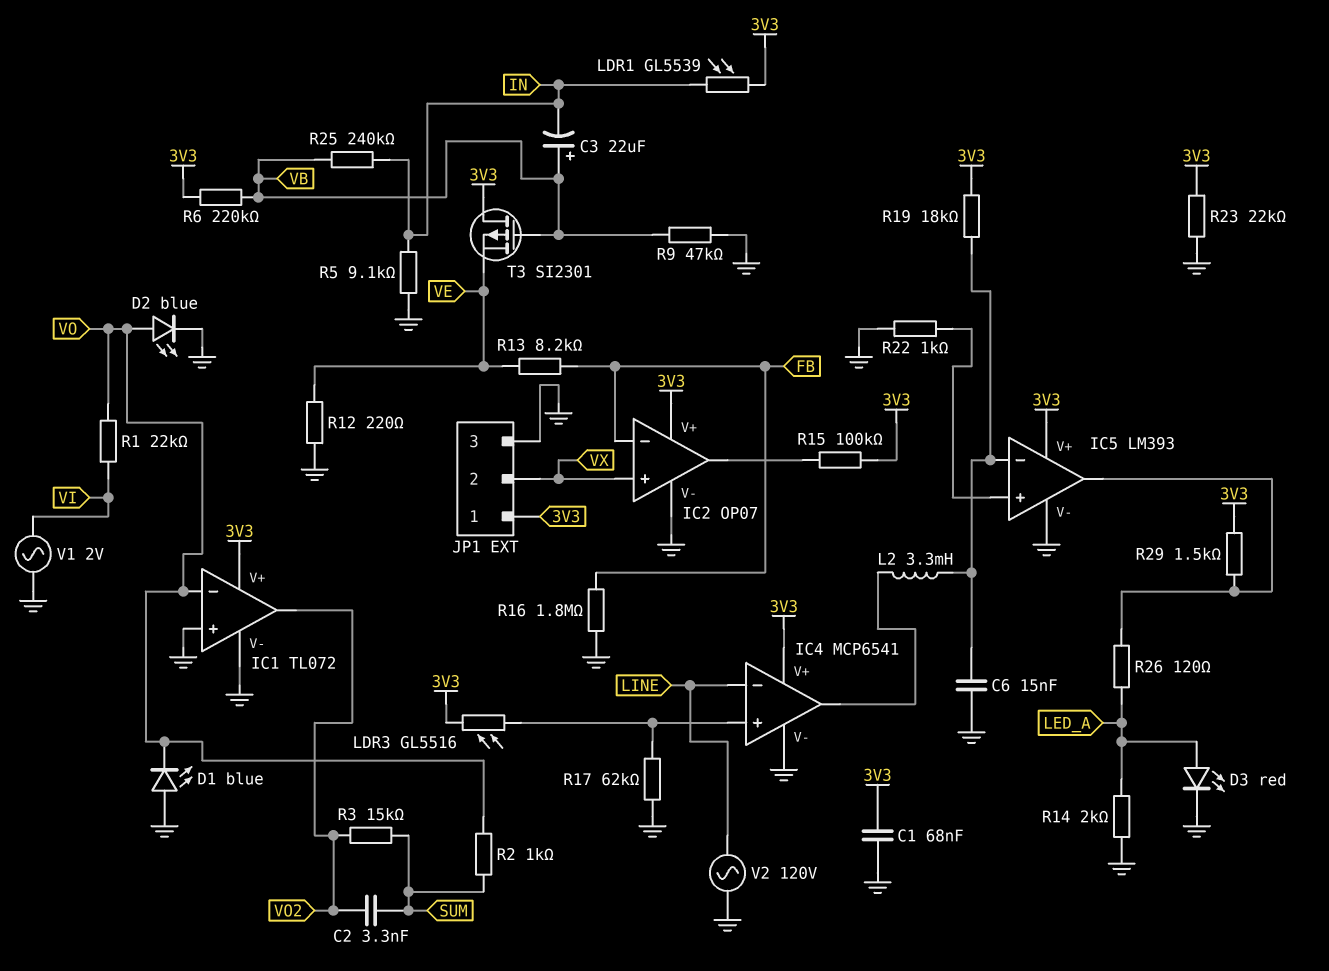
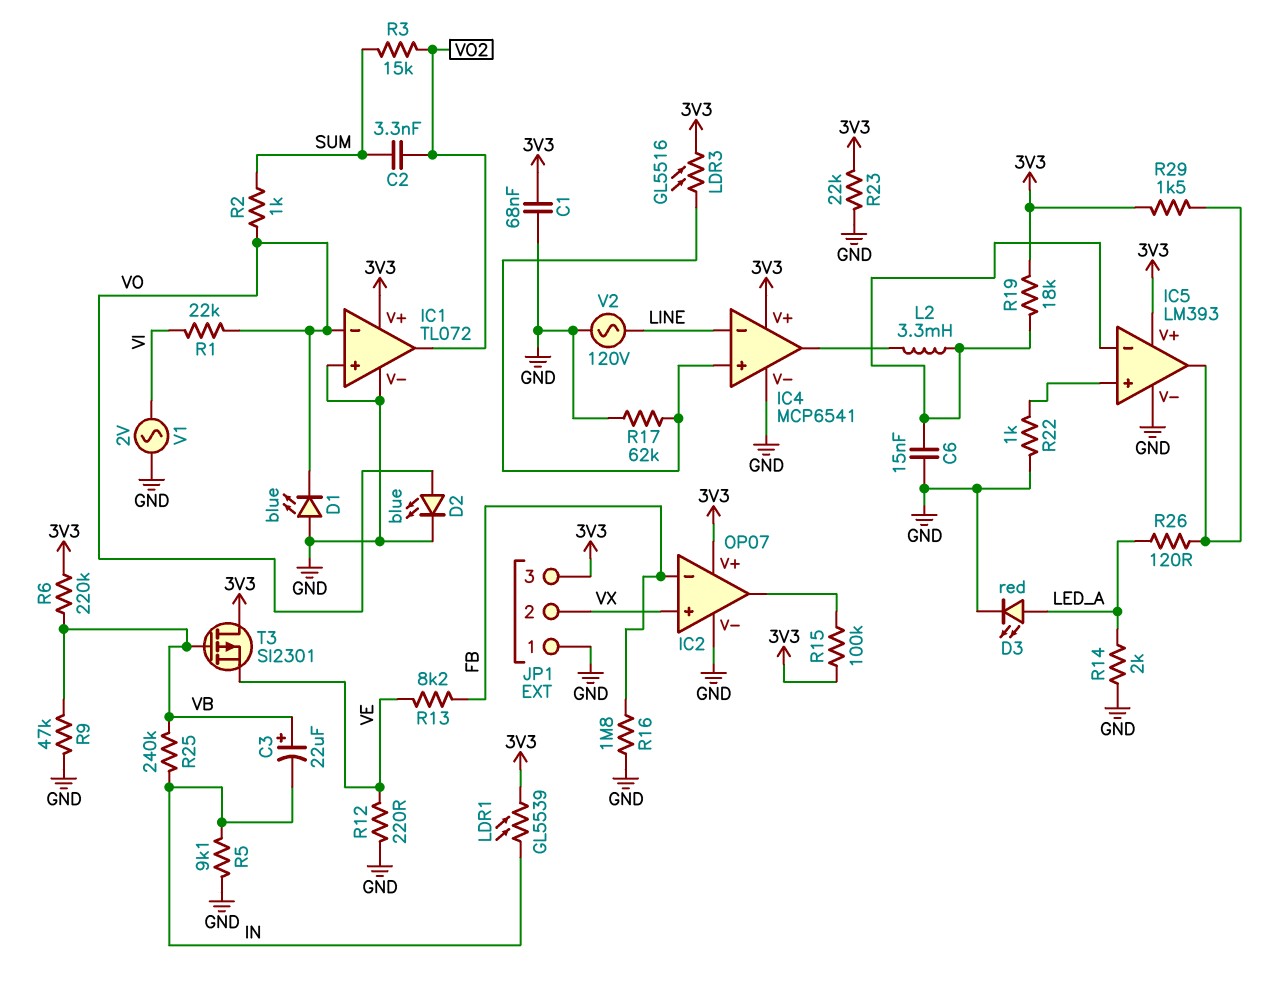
JP1 pin 1: 3V3 -> GND
JP1 pin 3: GND -> 3V3

